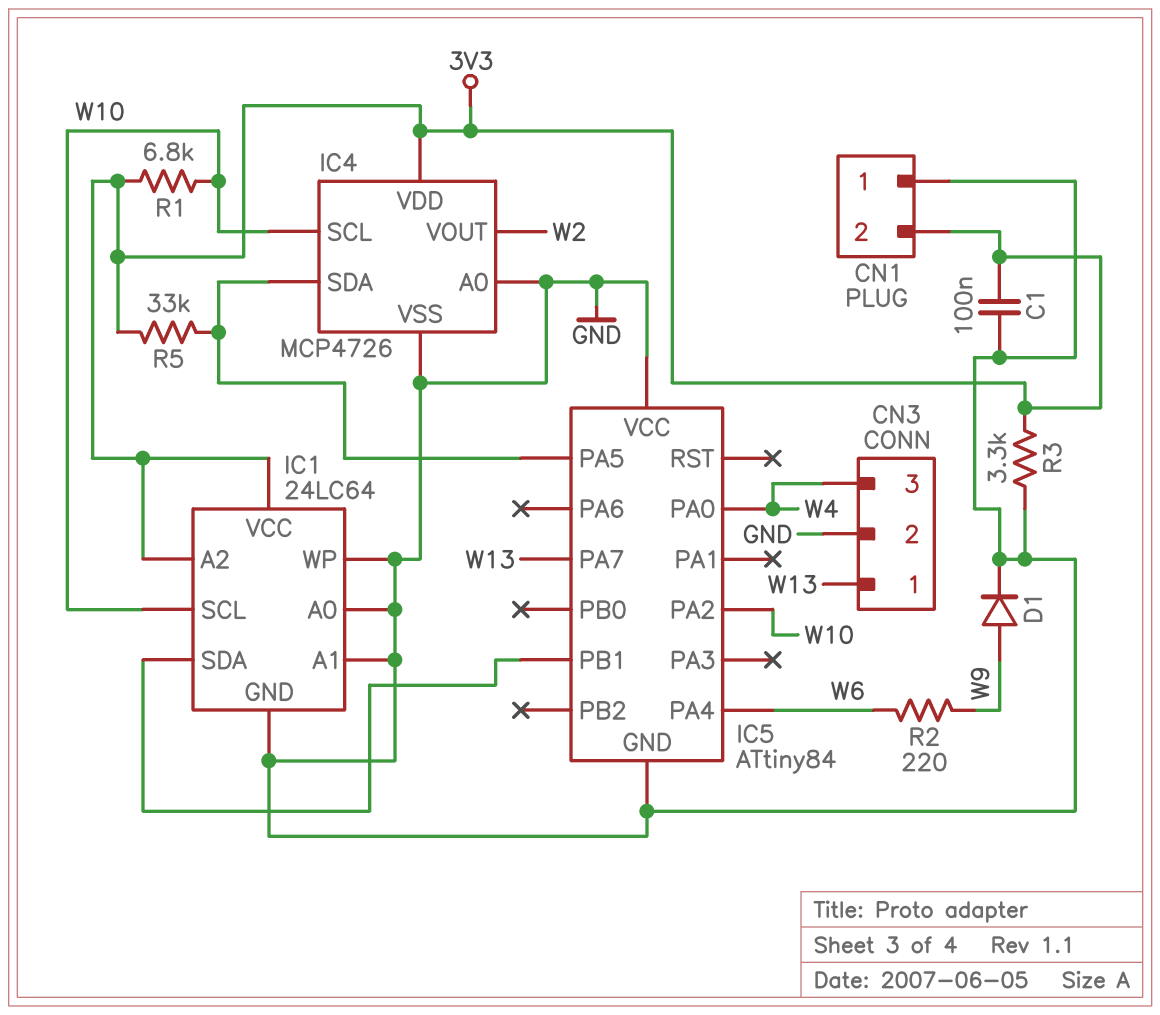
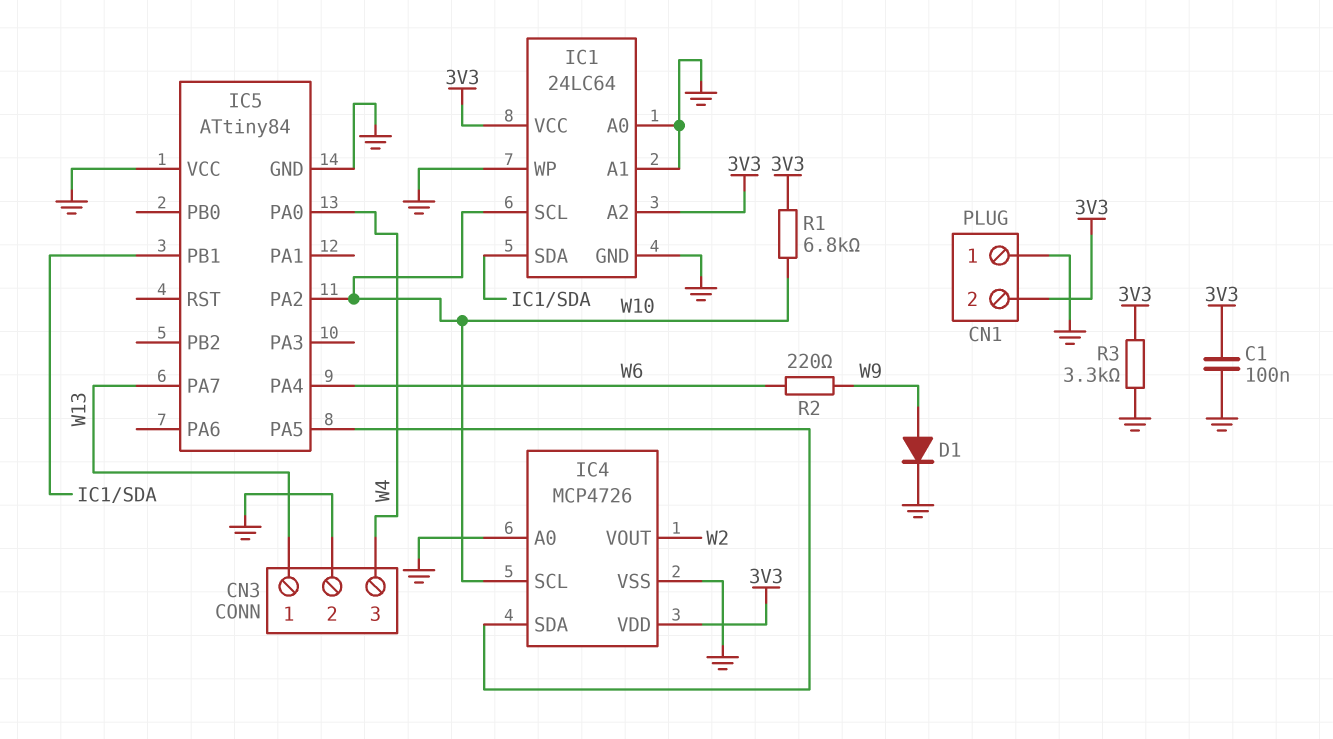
R5: 33k (3V3, IC4/SDA) -> none

